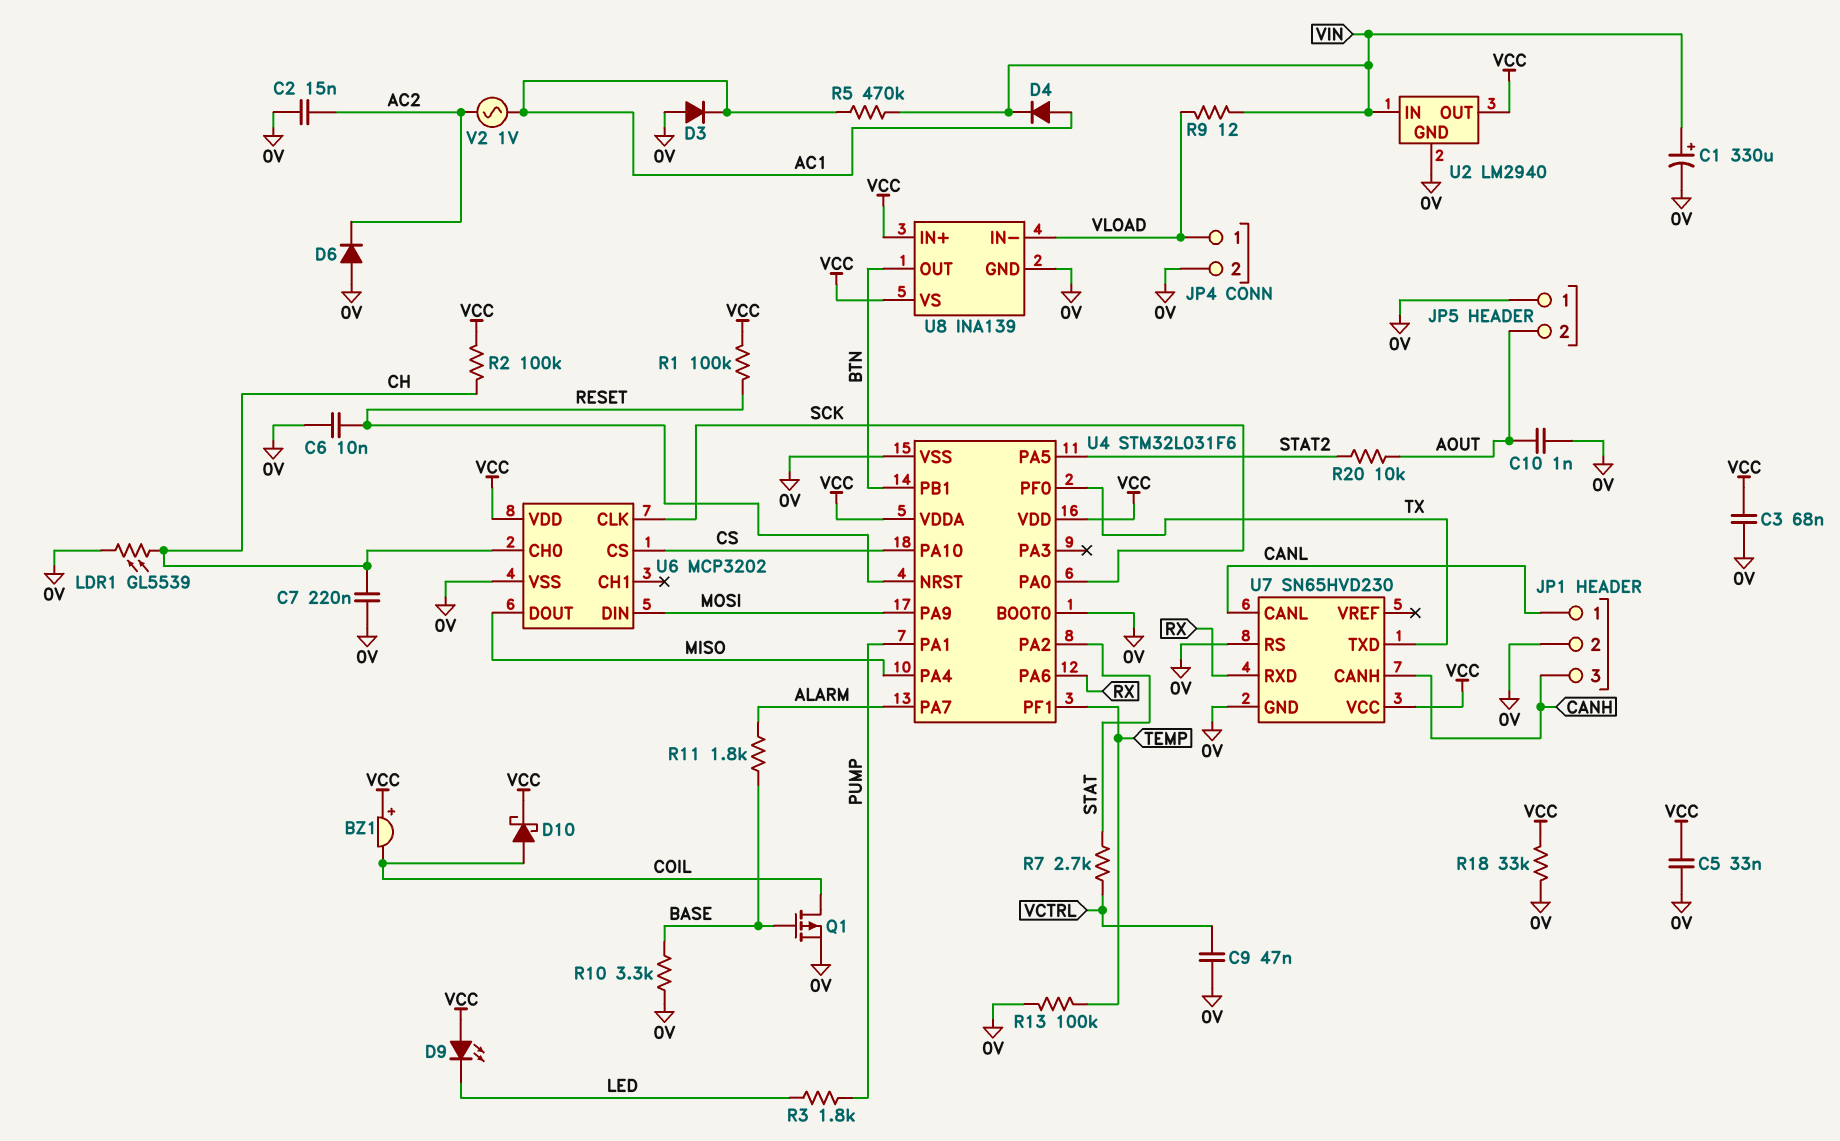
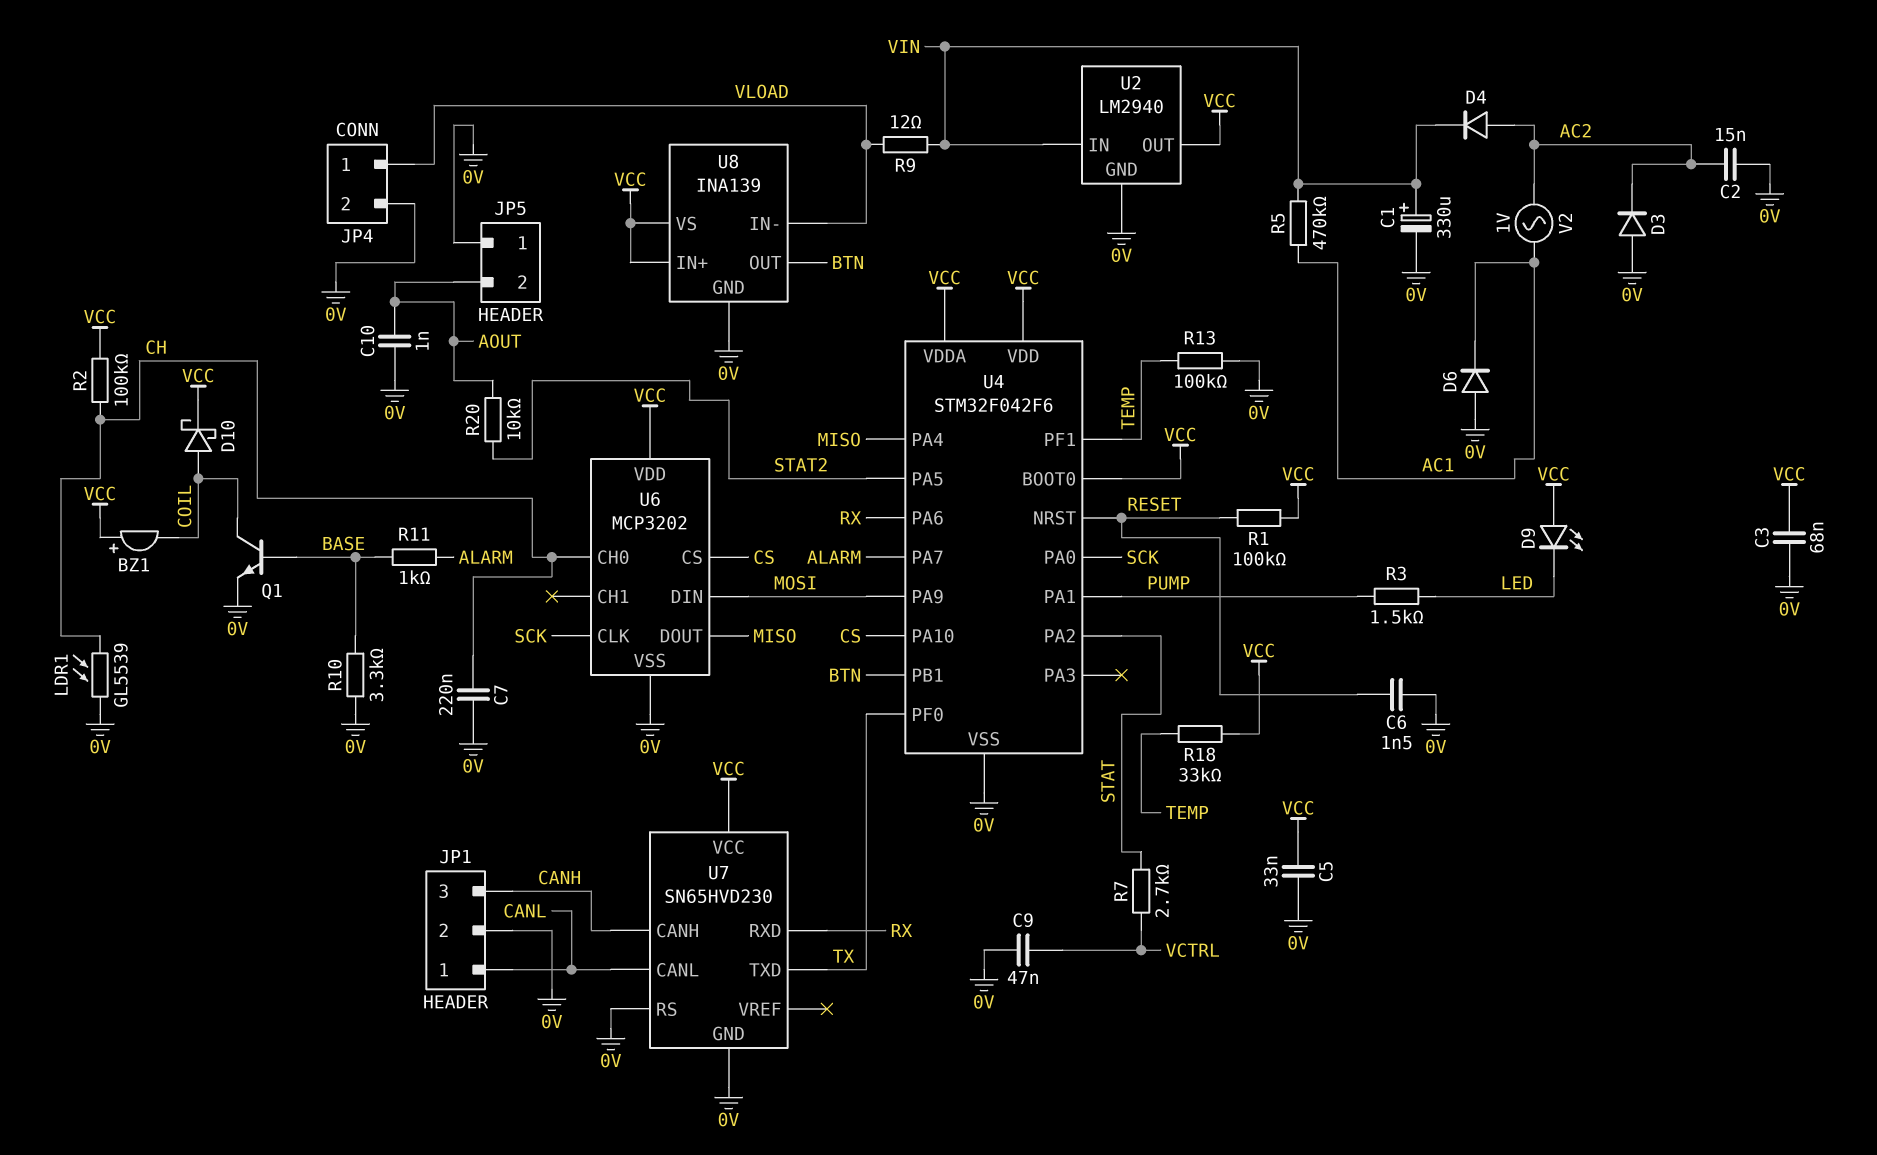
C6: 10nF (0V, RESET) -> 1.5nF (0V, RESET)
D3: diode (A 0V, K AC1) -> diode (A 0V, K AC2)
D4: diode (A AC1, K VIN) -> diode (A AC2, K VIN)
D6: diode (A 0V, K AC2) -> diode (A 0V, K AC1)
Q1: PMOS (G BASE, D COIL, S 0V) -> NPN (B BASE, C COIL, E 0V)
R3: 1.8k (LED, PUMP) -> 1.5k (LED, PUMP)
R11: 1.8k (ALARM, BASE) -> 1k (ALARM, BASE)
R18: 33k (0V, VCC) -> 33k (TEMP, VCC)
U4: STM32L031F6 -> STM32F042F6
U4 pin BOOT0: 0V -> VCC

